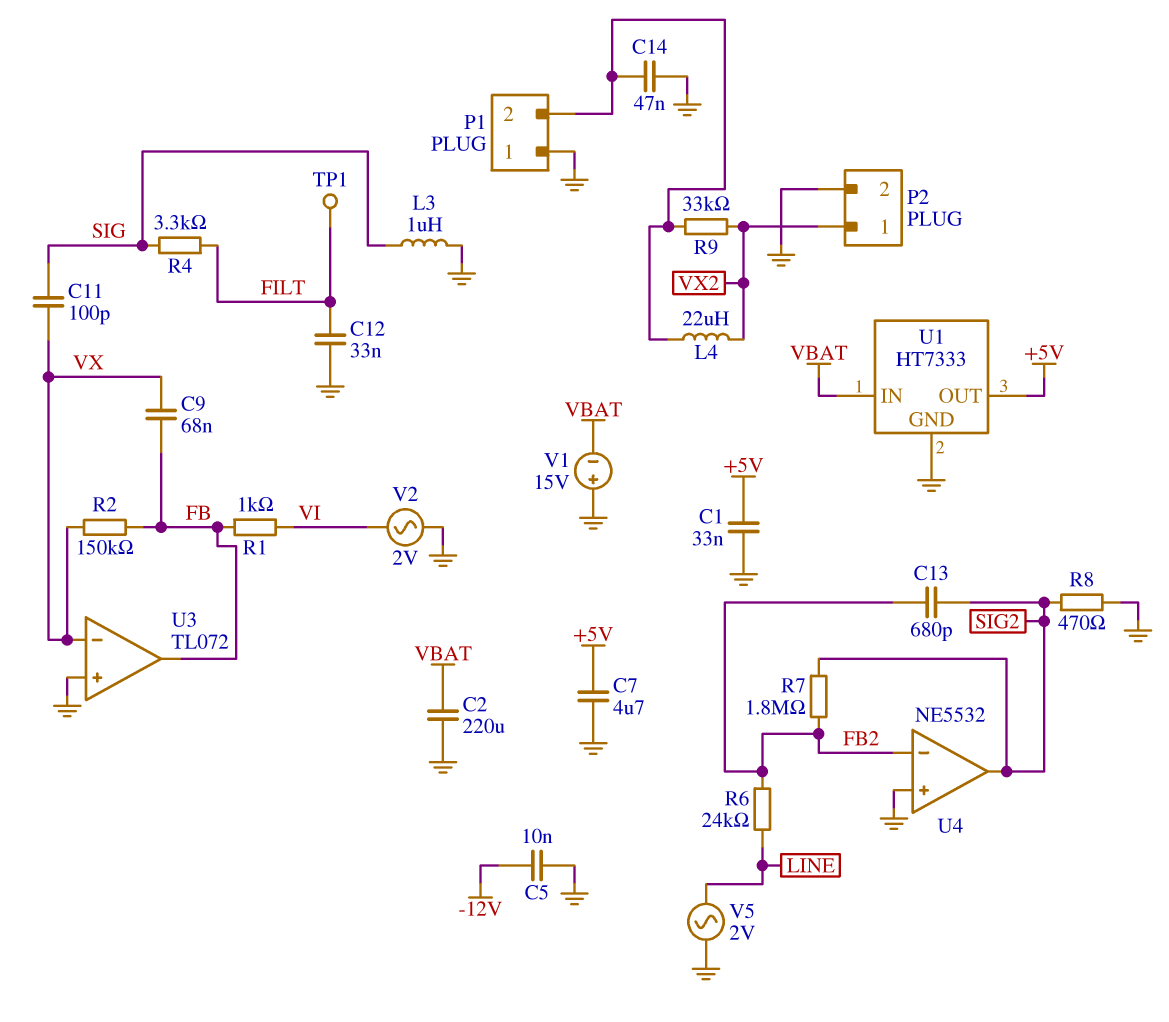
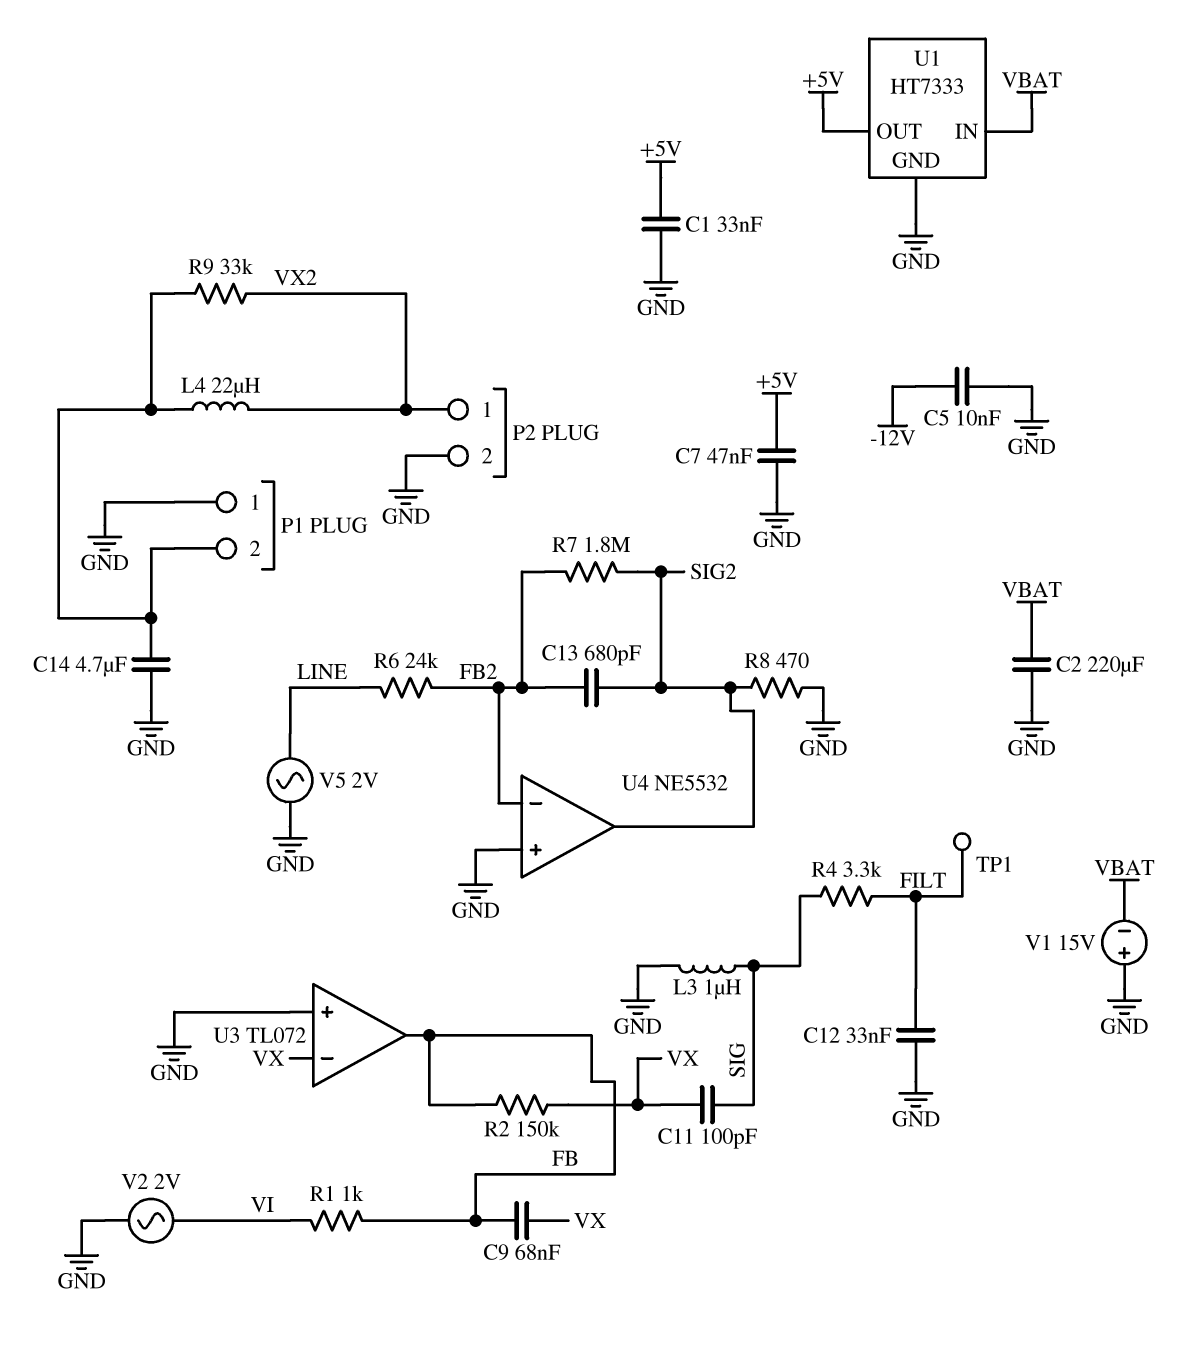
C7: 4.7uF (+5V, GND) -> 47nF (+5V, GND)
C14: 47nF (GND, P1/2) -> 4.7uF (GND, P1/2)

